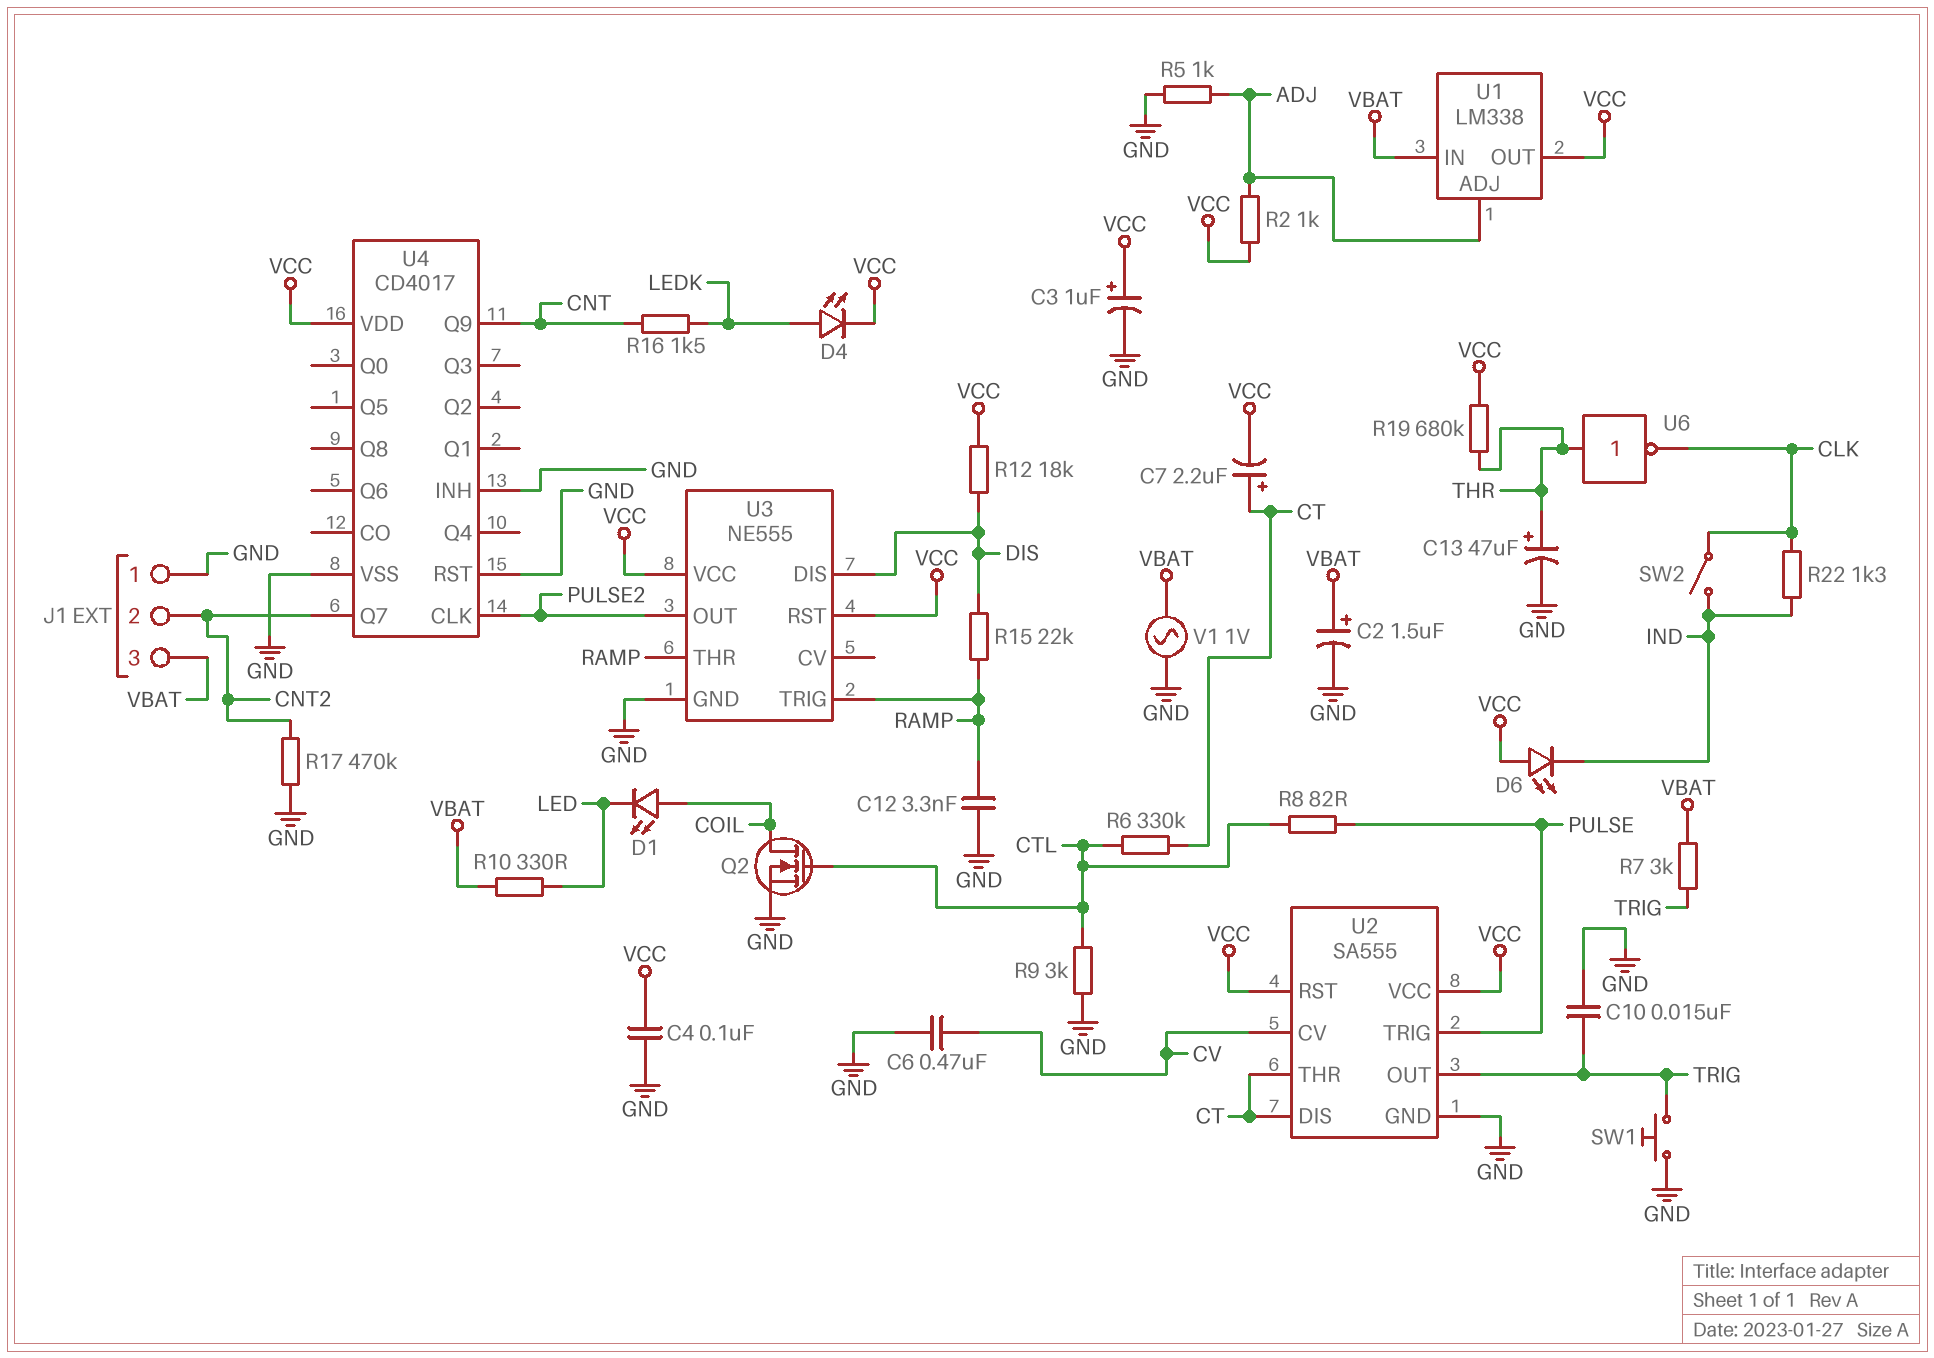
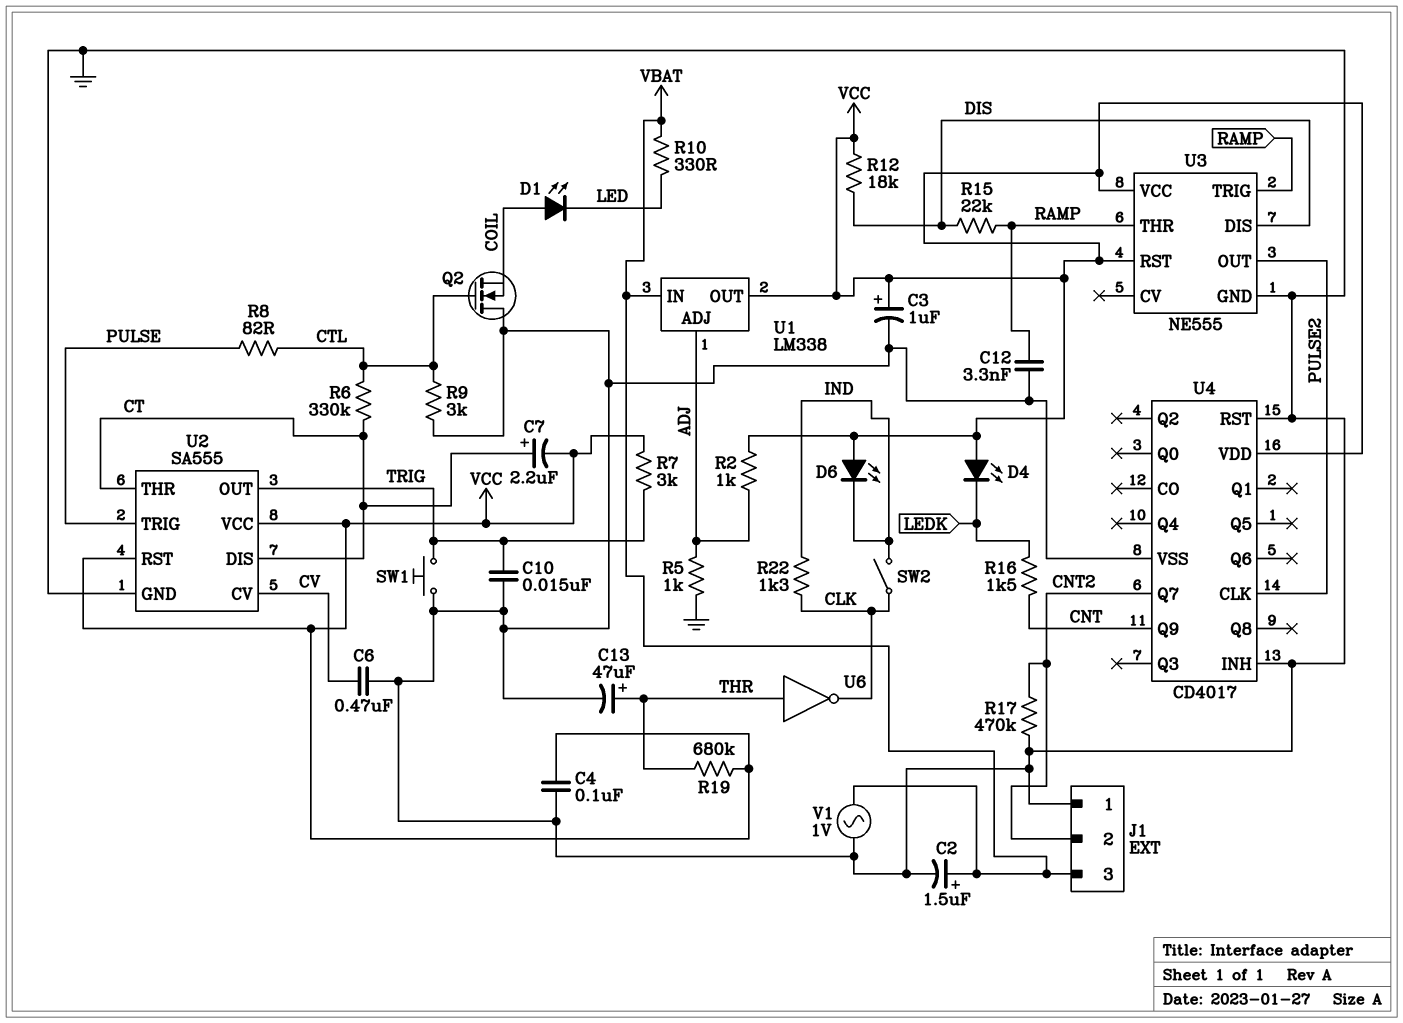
D4: LED (A LEDK, K VCC) -> LED (A VCC, K LEDK)
Q2: NMOS (G CTL, D COIL, S GND) -> NMOS (G CTL, D GND, S COIL)
R7: 3k (TRIG, VBAT) -> 3k (TRIG, VCC)

